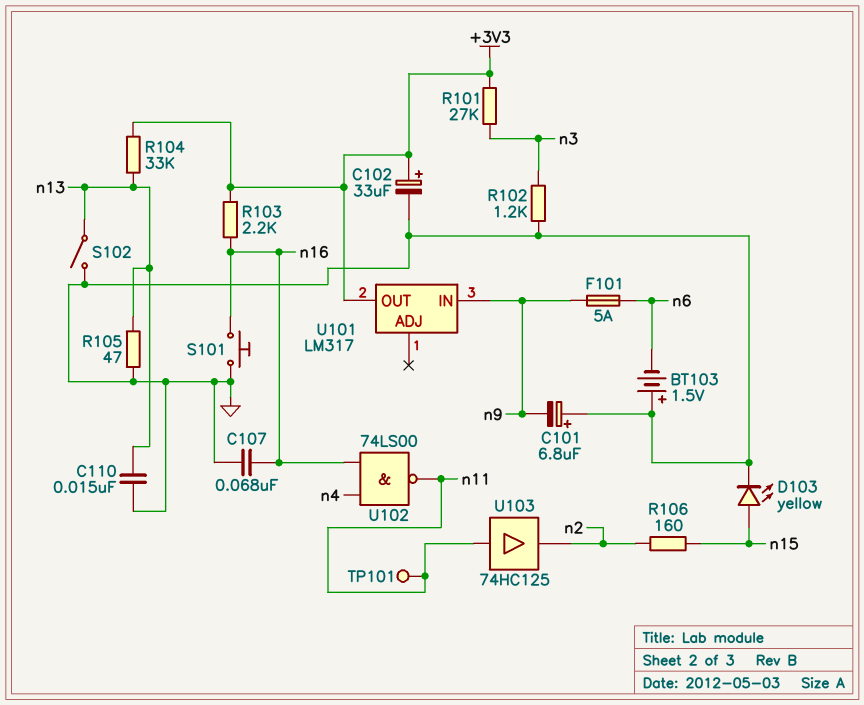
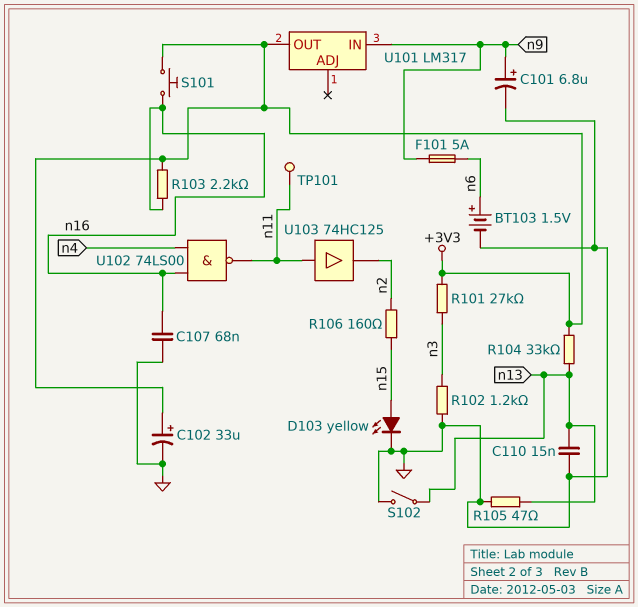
BT103: 1.5V (plus GND, minus n6) -> 1.5V (plus n6, minus GND)
C101: 6.8uF (plus GND, minus n9) -> 6.8uF (plus n9, minus GND)
S101: button (GND, n16) -> button (+3V3, n16)

